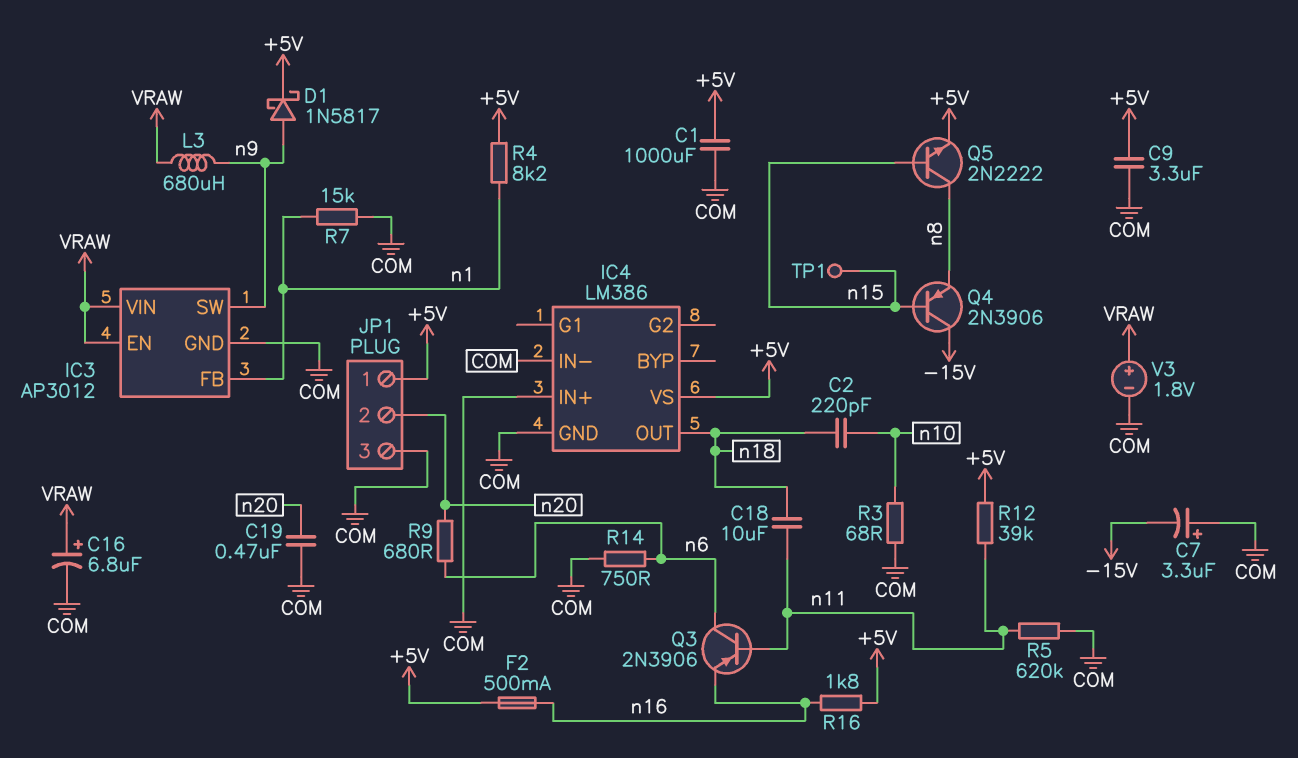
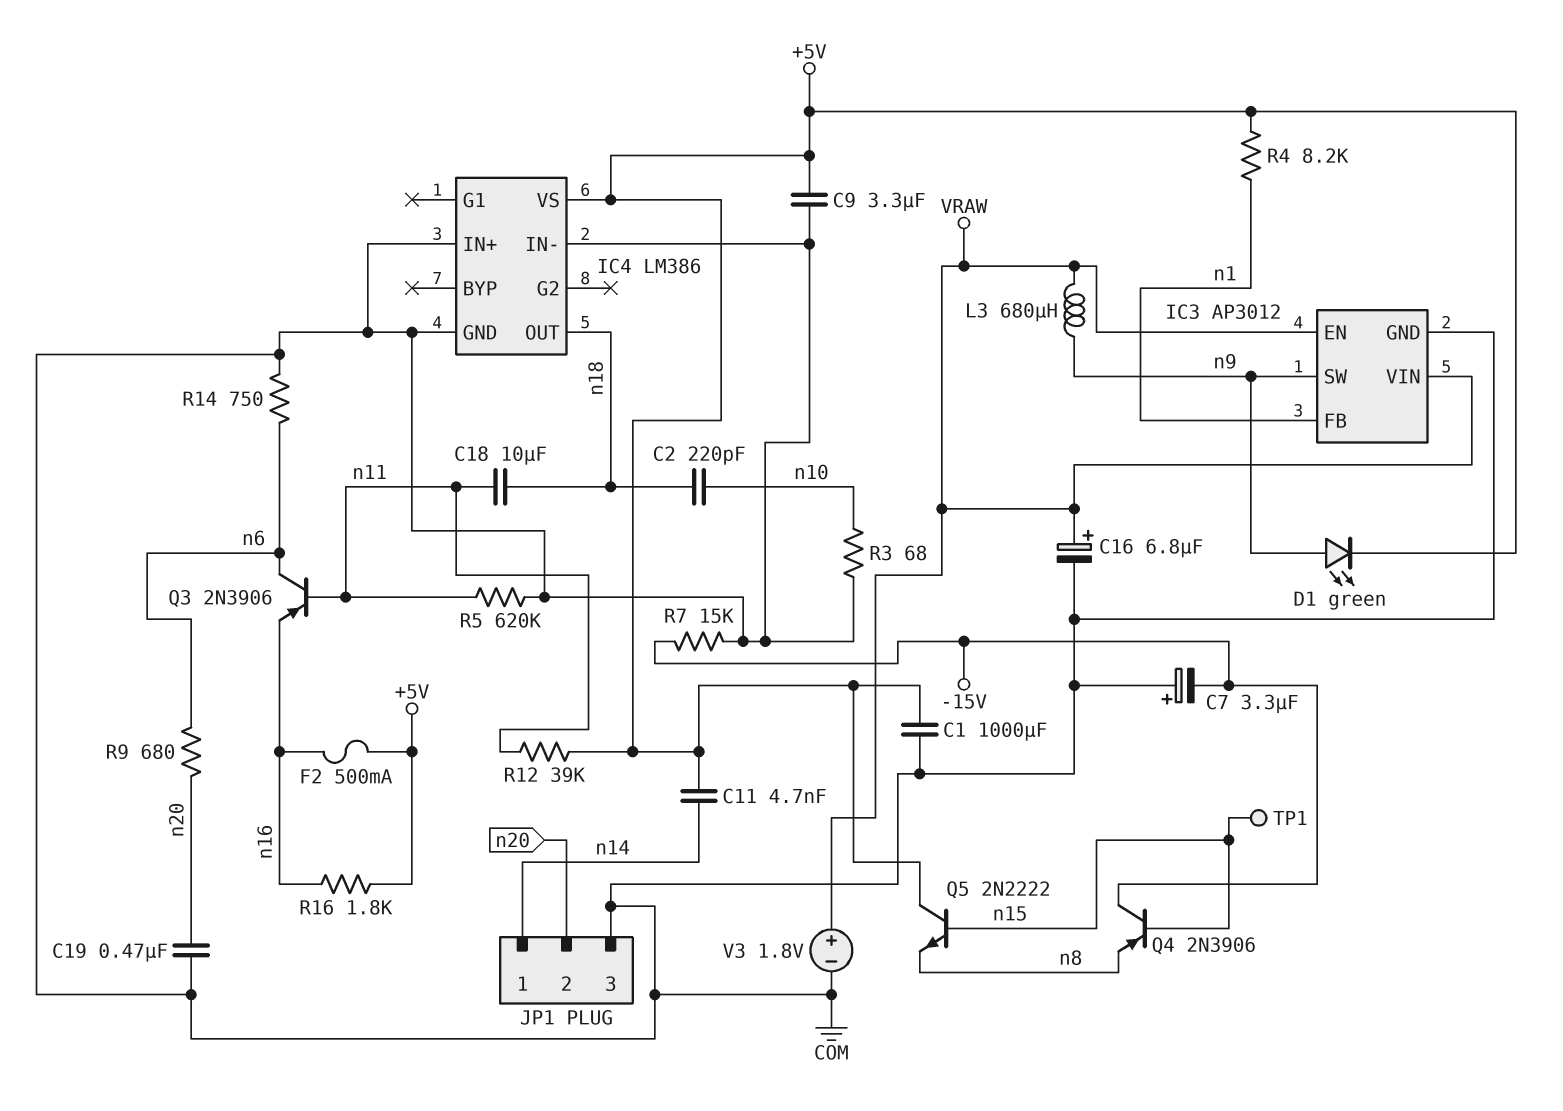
C11: none -> 4.7nF (+5V, n14)
D1: schottky 1N5817 (A n9, K +5V) -> LED green (A n9, K +5V)
JP1 pin 1: +5V -> n14
Q5: NPN 2N2222 (B n15, C n8, E +5V) -> NPN 2N2222 (B n15, C +5V, E n8)
R7: 15k (COM, n1) -> 15k (-15V, COM)

